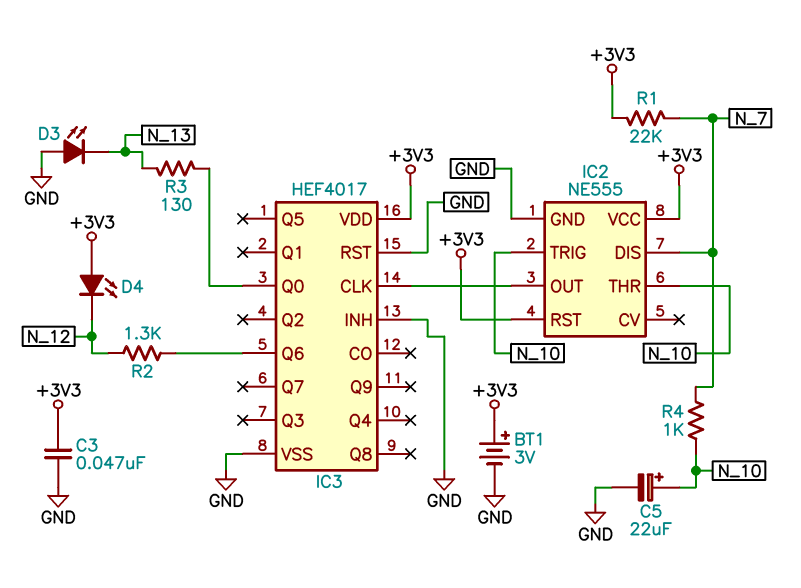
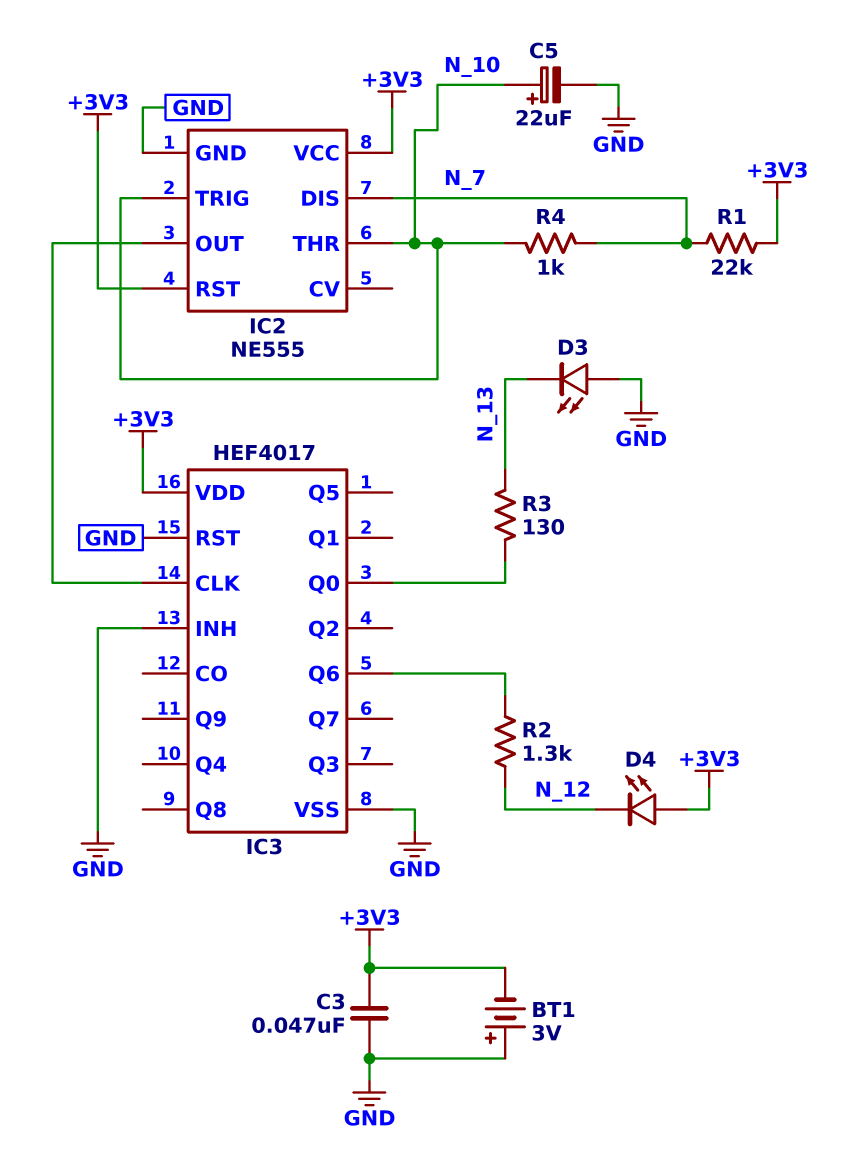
BT1: 3V (plus +3V3, minus GND) -> 3V (plus GND, minus +3V3)

